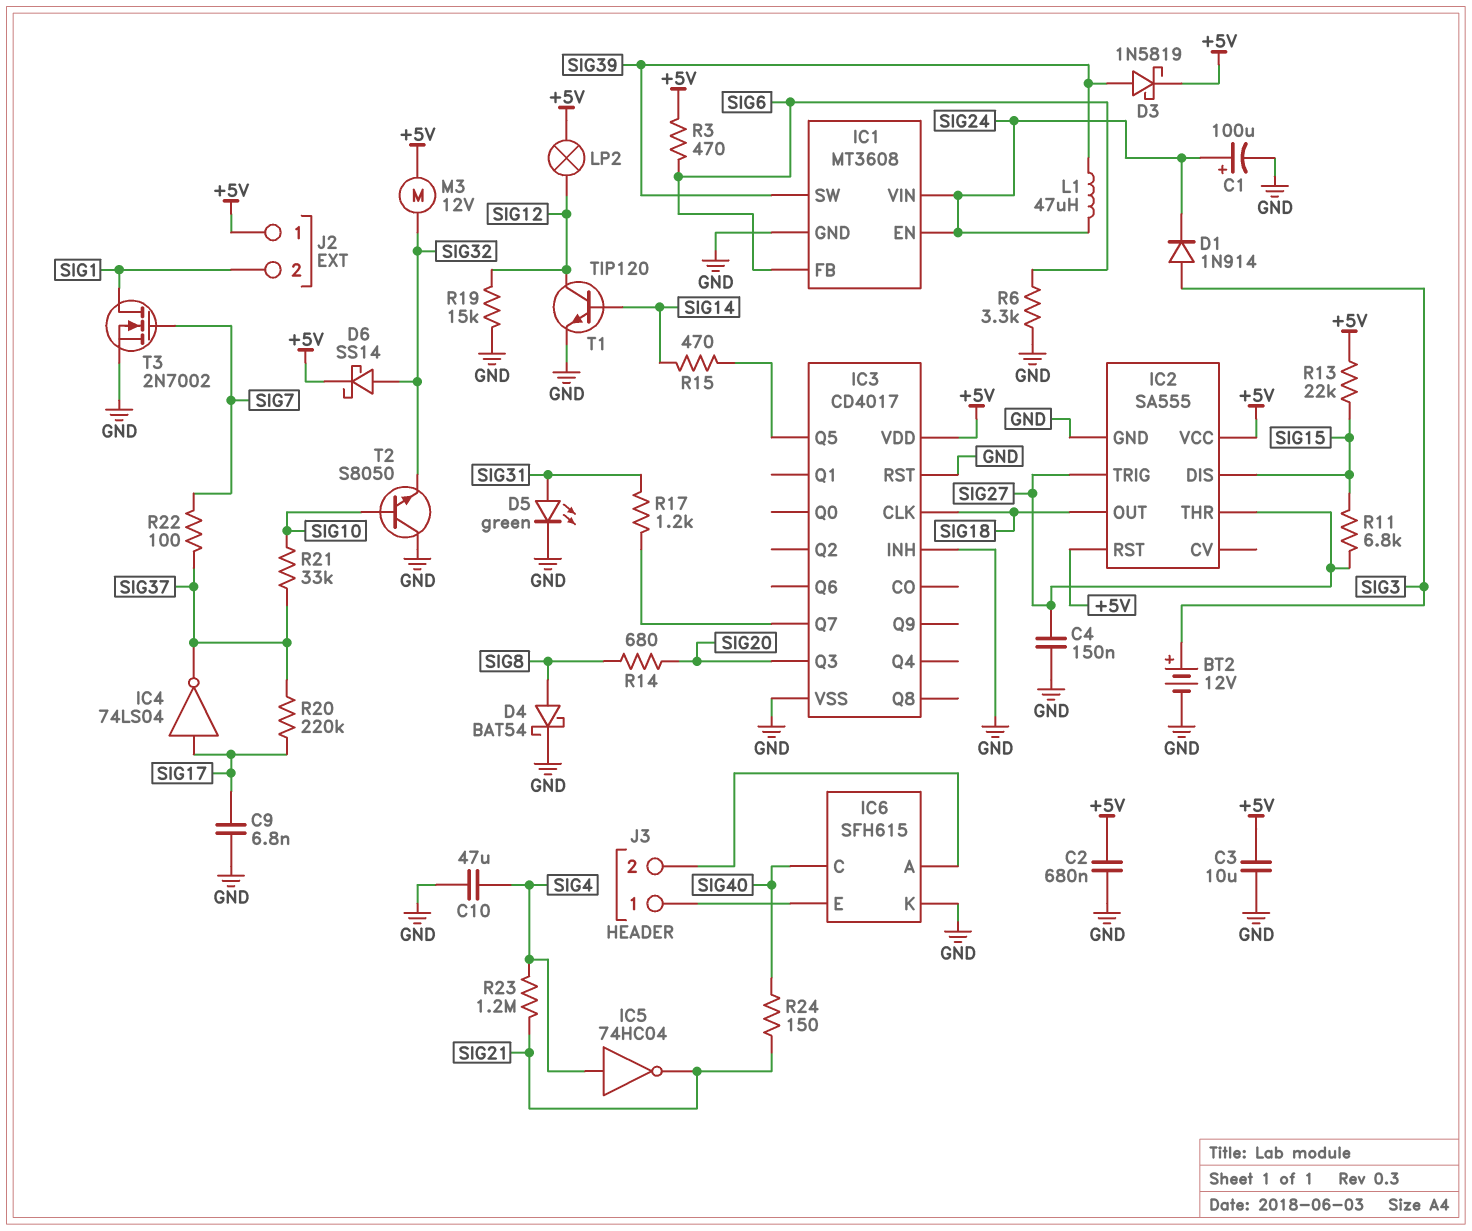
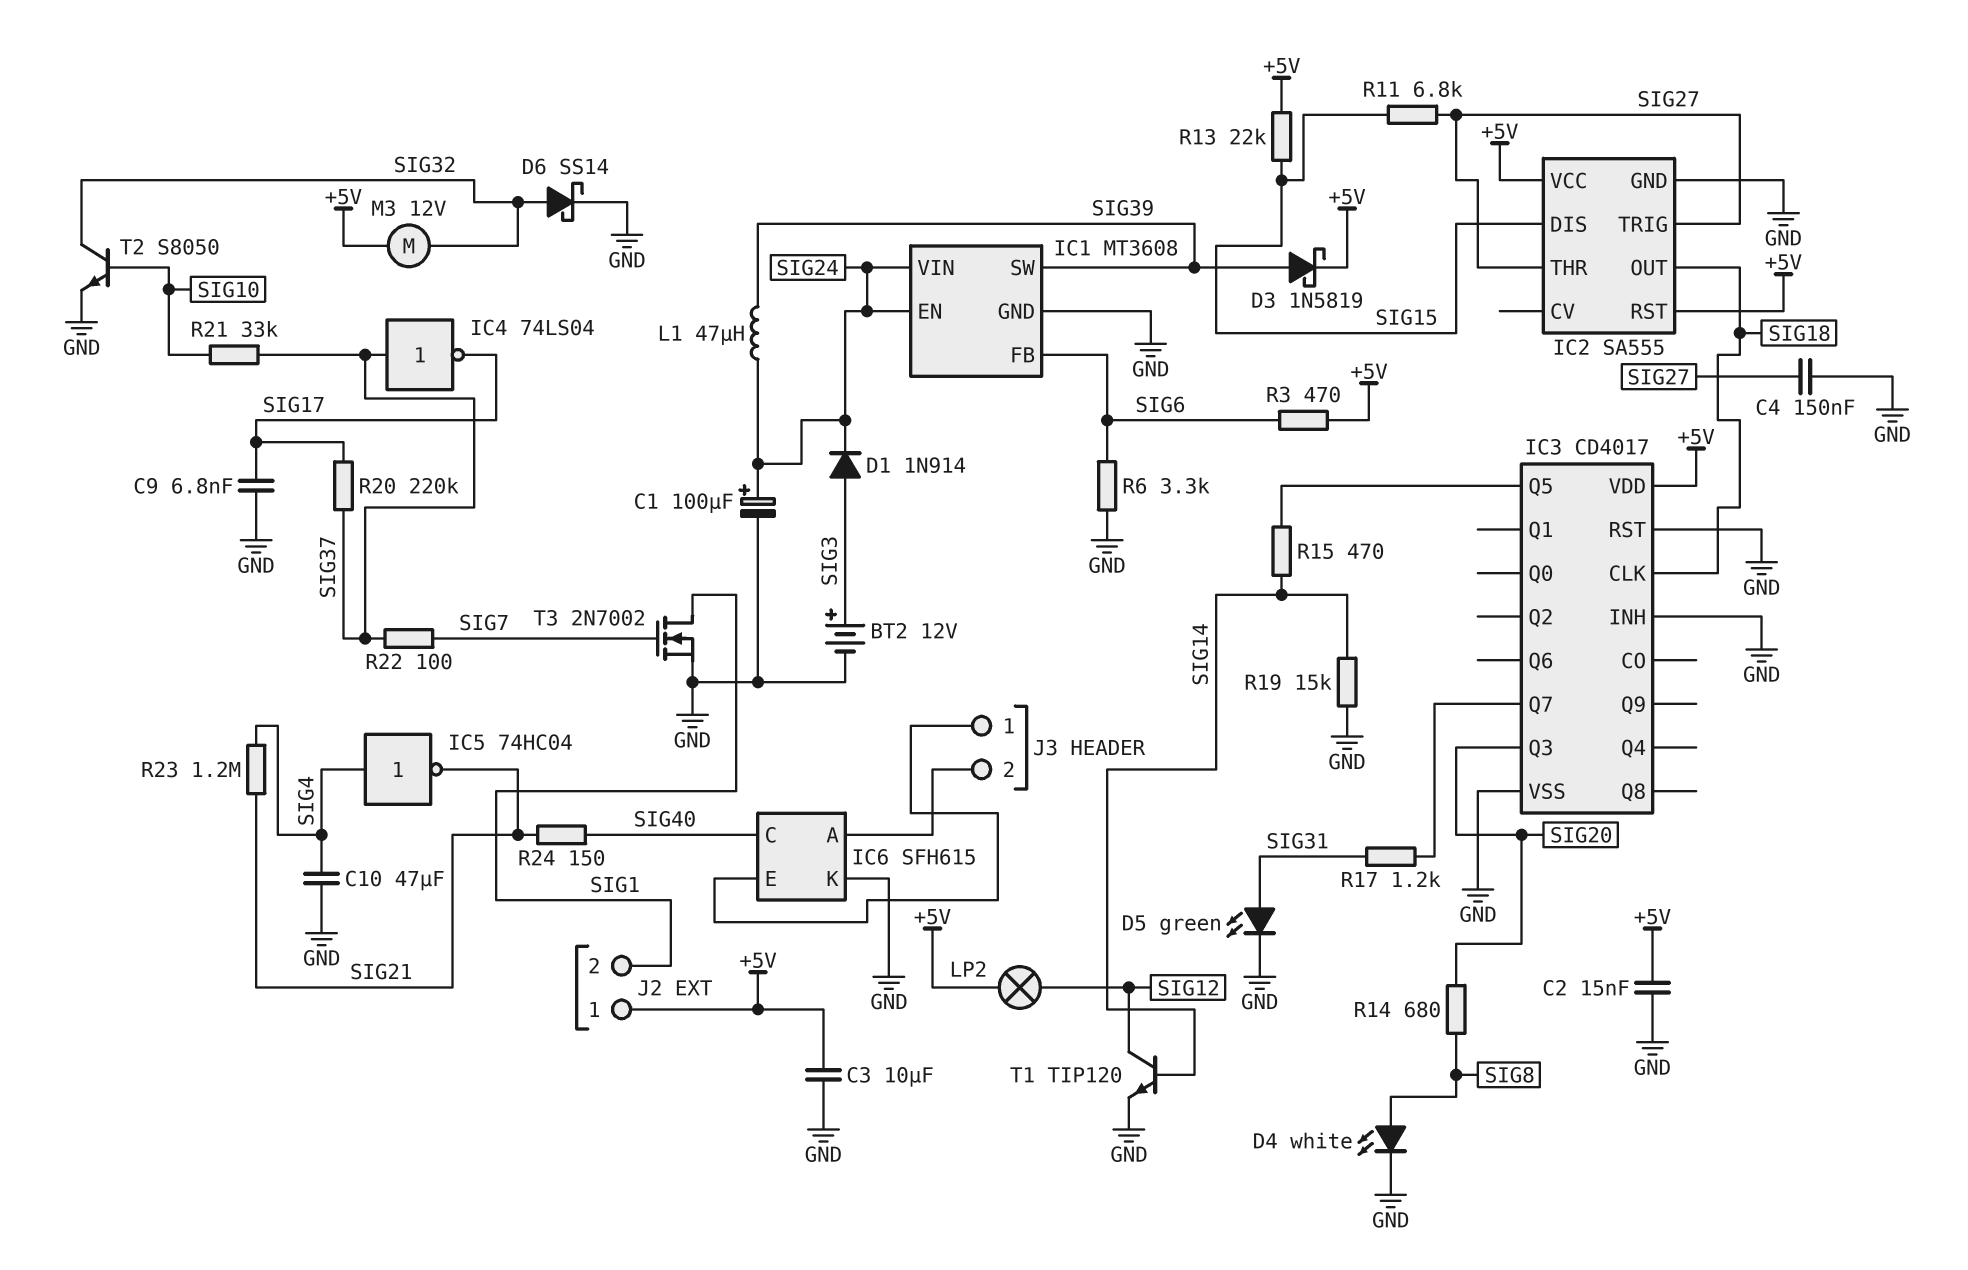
C2: 680nF (+5V, GND) -> 15nF (+5V, GND)
D4: schottky BAT54 (A SIG8, K GND) -> LED white (A SIG8, K GND)
D6: schottky SS14 (A SIG32, K +5V) -> schottky SS14 (A SIG32, K GND)
IC4: NOT 74LS04 (in SIG17, out SIG37) -> NOT 74LS04 (in SIG37, out SIG17)
R19: 15k (GND, SIG12) -> 15k (GND, SIG14)
T2: NPN S8050 (B SIG10, C GND, E SIG32) -> NPN S8050 (B SIG10, C SIG32, E GND)

